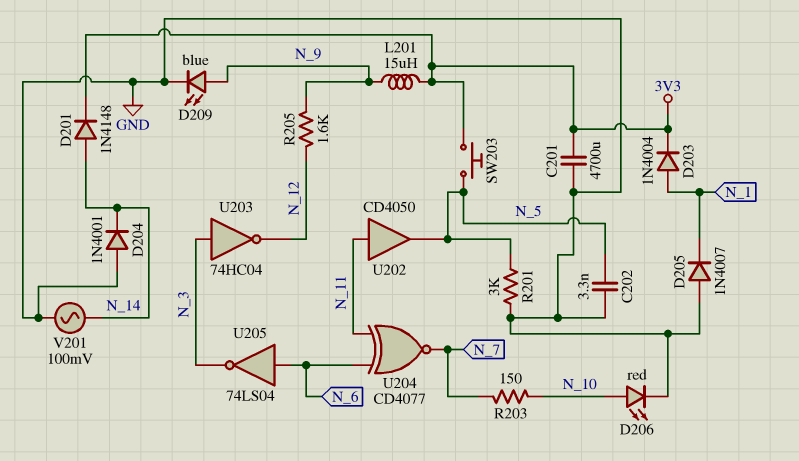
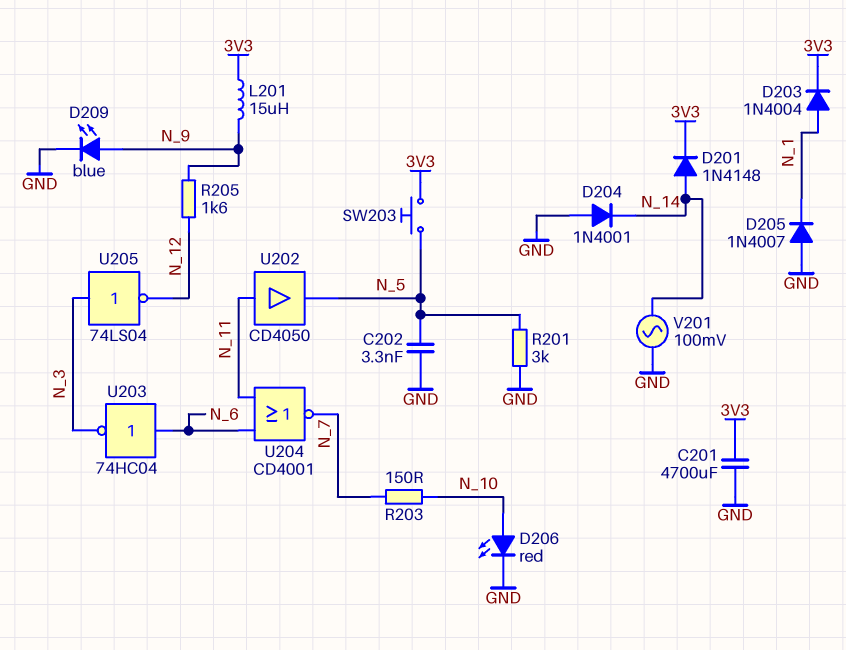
U203: NOT 74HC04 (in N_3, out N_12) -> NOT 74HC04 (in N_6, out N_3)
U204: XNOR CD4077 (in N_6, in N_11, out N_7) -> NOR CD4001 (in N_6, in N_11, out N_7)
U205: NOT 74LS04 (in N_6, out N_3) -> NOT 74LS04 (in N_3, out N_12)

